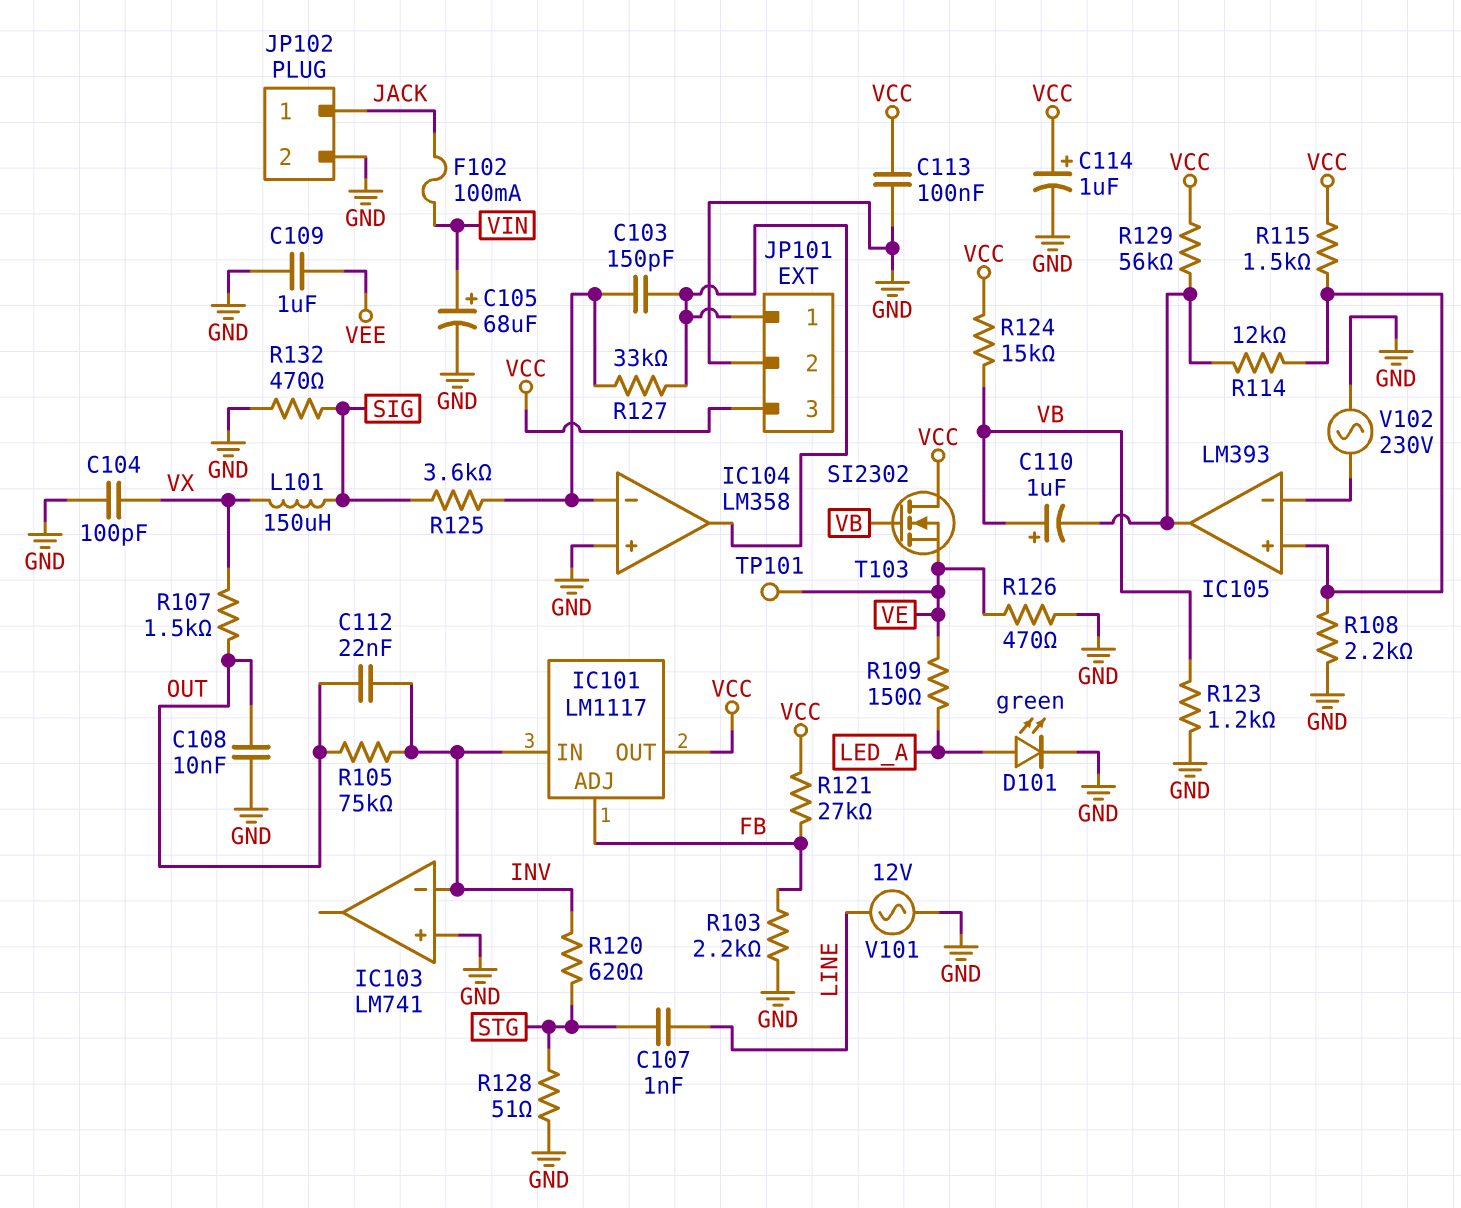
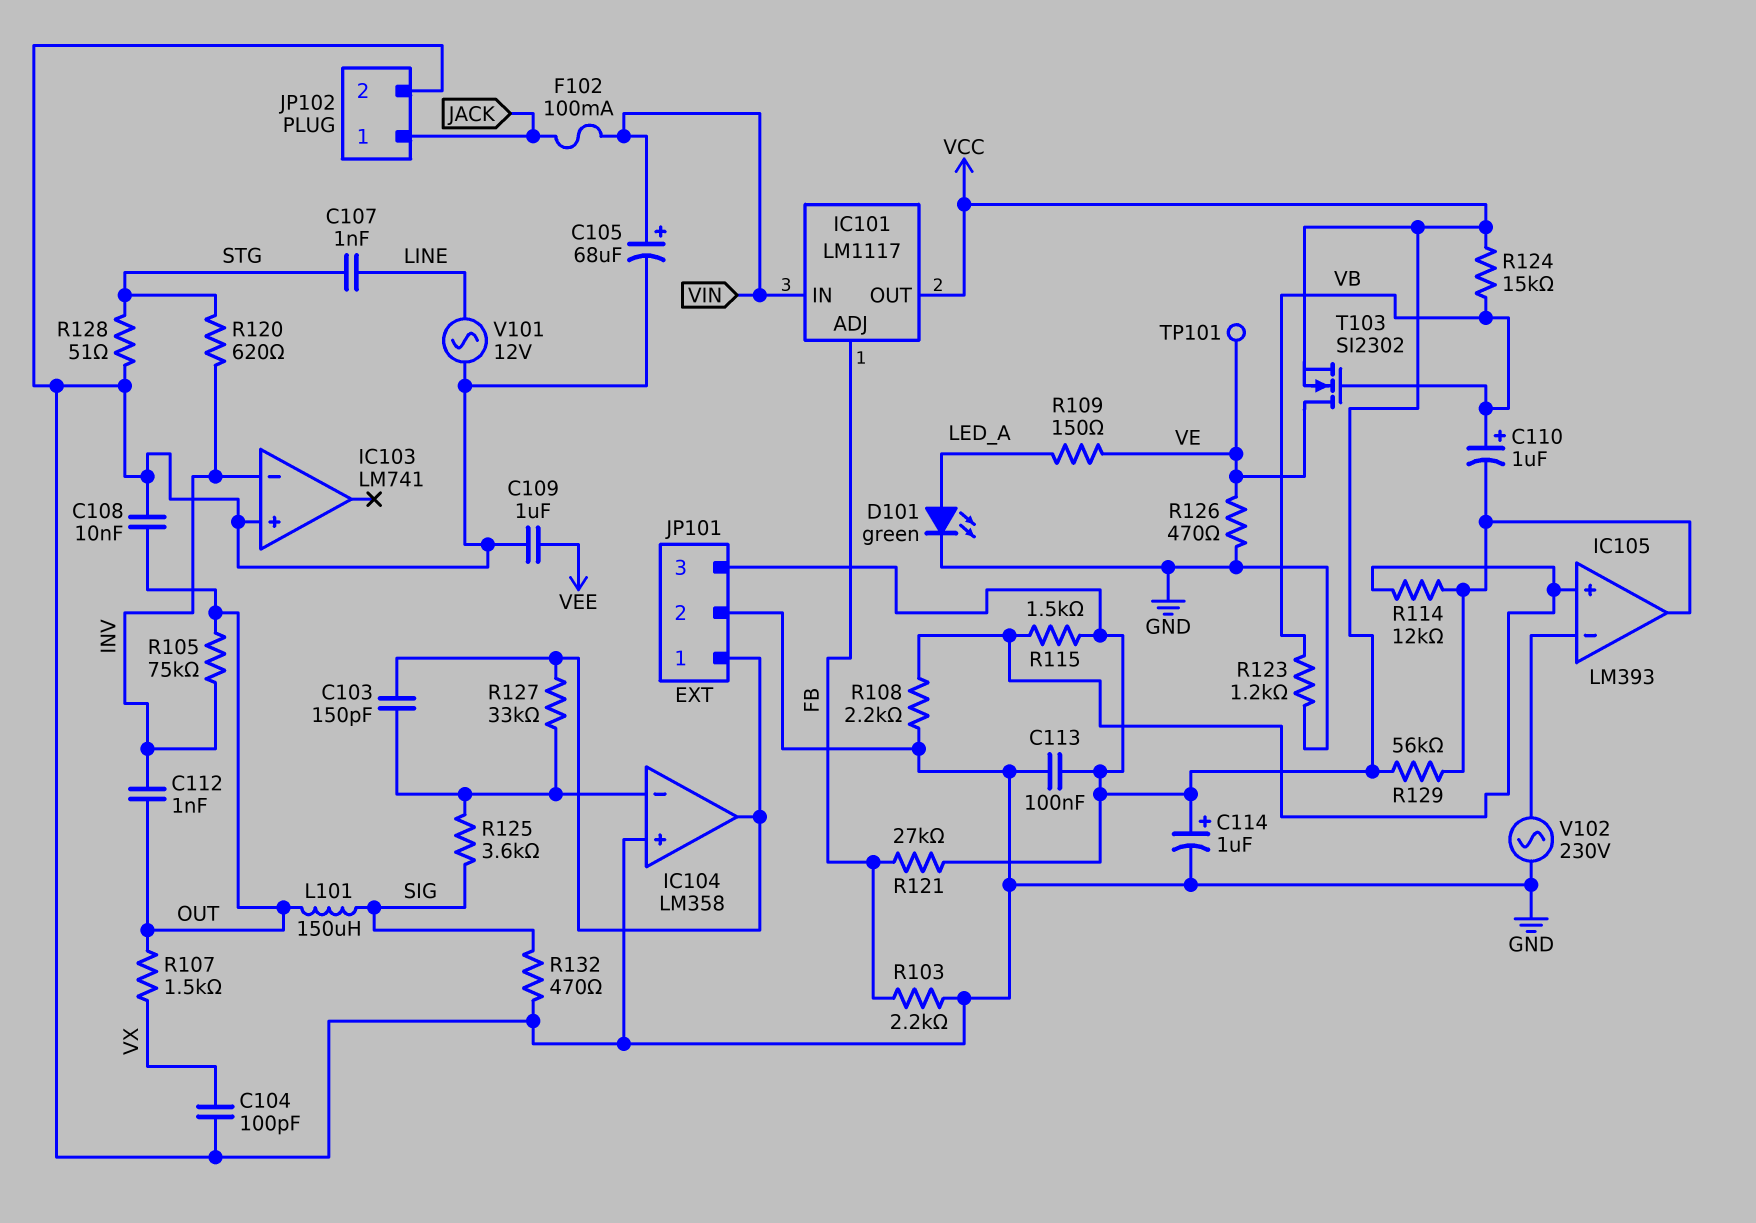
C112: 22nF (INV, OUT) -> 1nF (INV, OUT)
IC101 pin IN: INV -> VIN
L101: 150uH (SIG, VX) -> 150uH (OUT, SIG)
T103: NMOS SI2302 (G VB, D VCC, S VE) -> NMOS SI2302 (G VB, D VE, S VCC)

